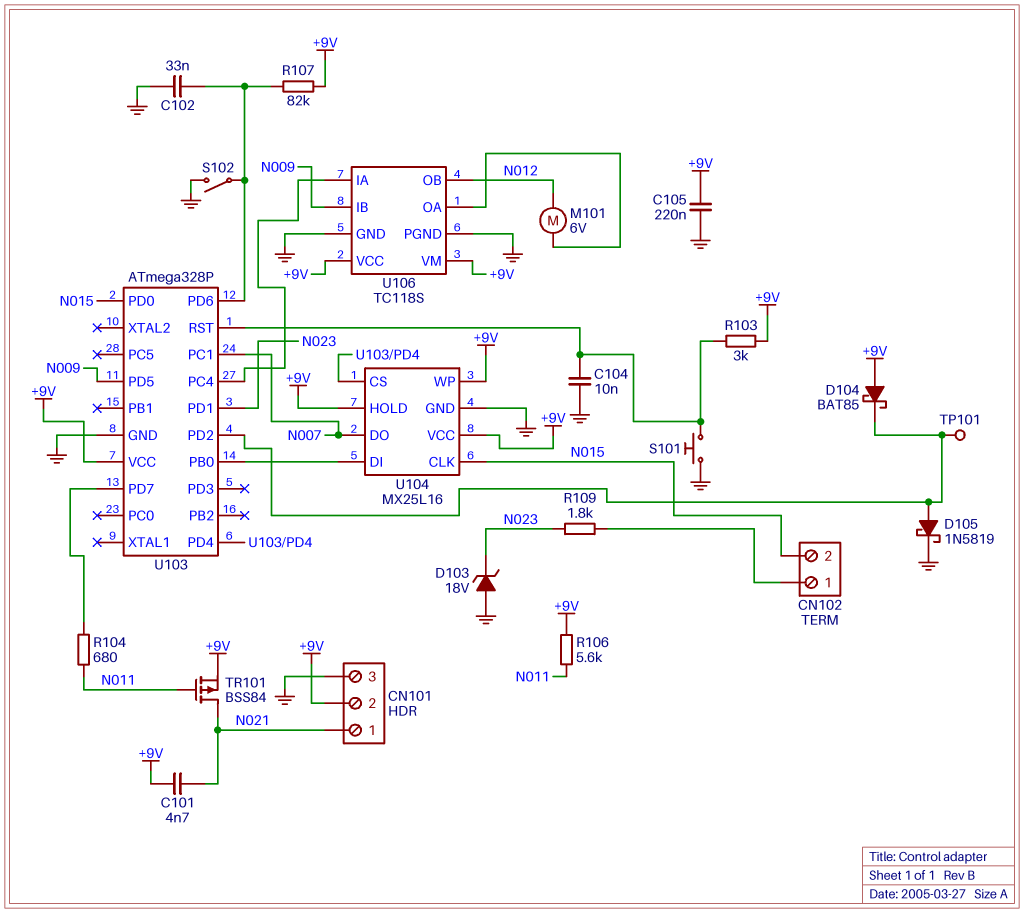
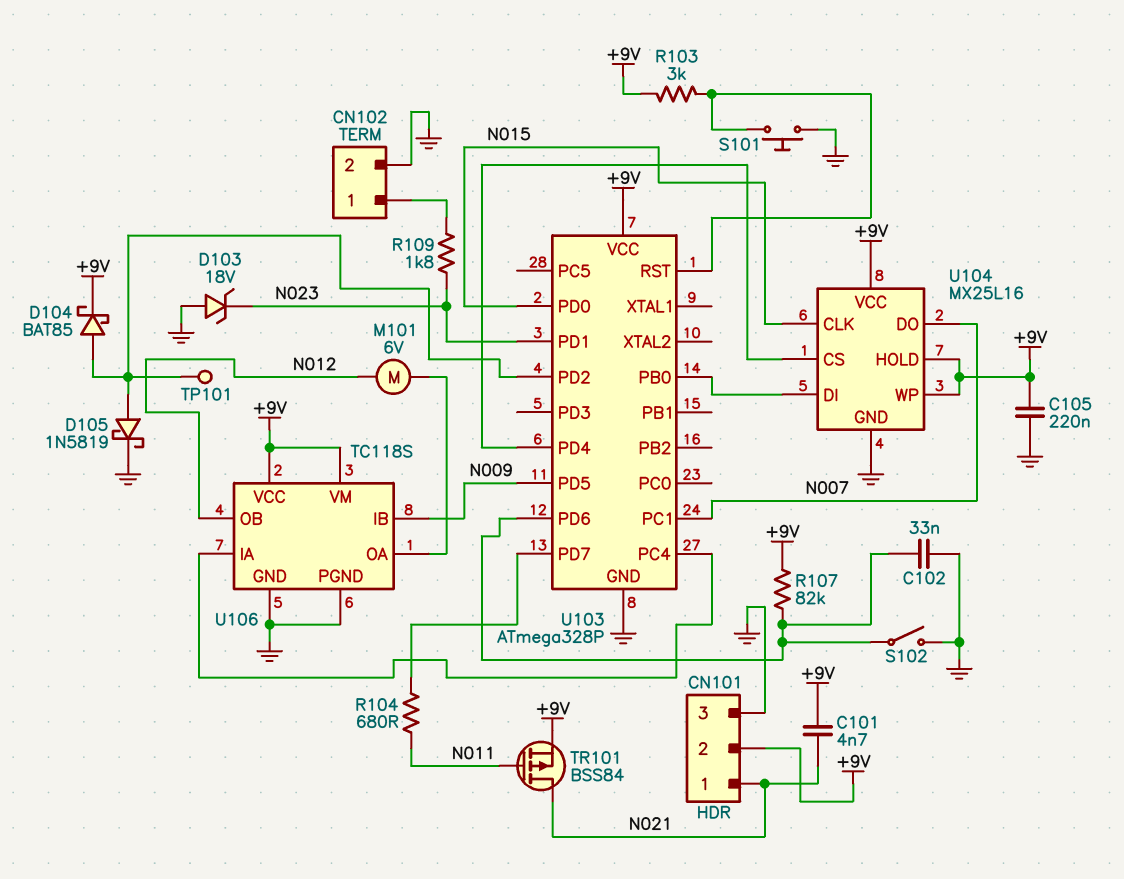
C104: 10nF (GND, U103/RST) -> none
CN102 pin 2: N015 -> GND
D104: schottky BAT85 (A +9V, K U103/PD2) -> schottky BAT85 (A U103/PD2, K +9V)
R106: 5.6k (+9V, N011) -> none

